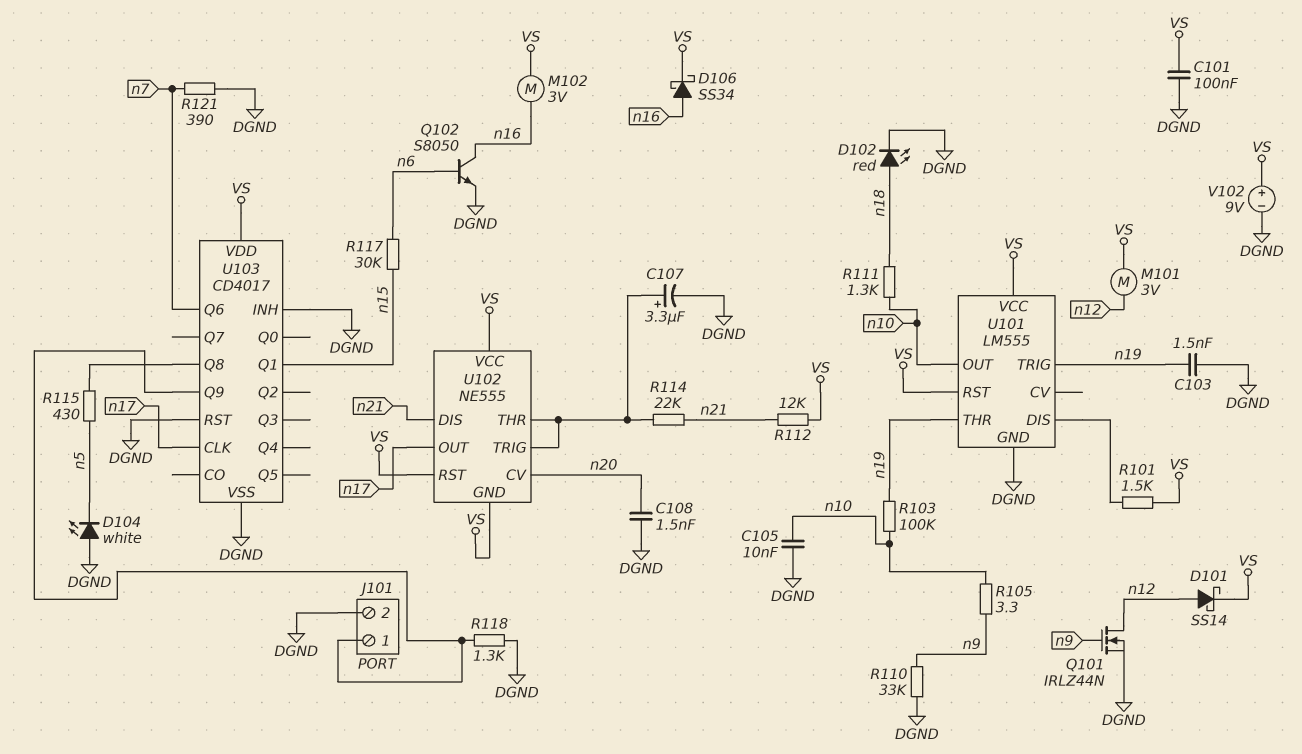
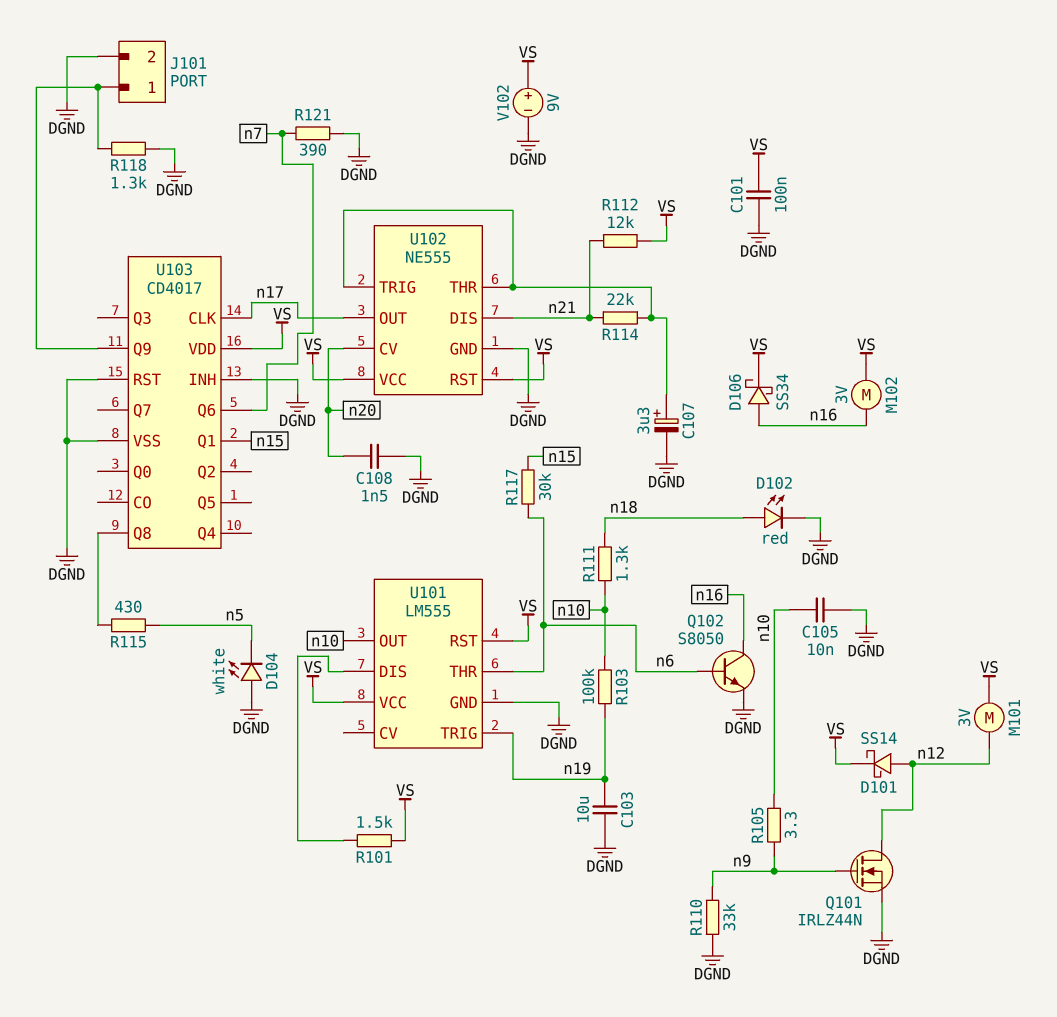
C103: 1.5nF (DGND, n19) -> 10uF (DGND, n19)
U101 pin THR: n19 -> n6
U102 pin GND: VS -> DGND

